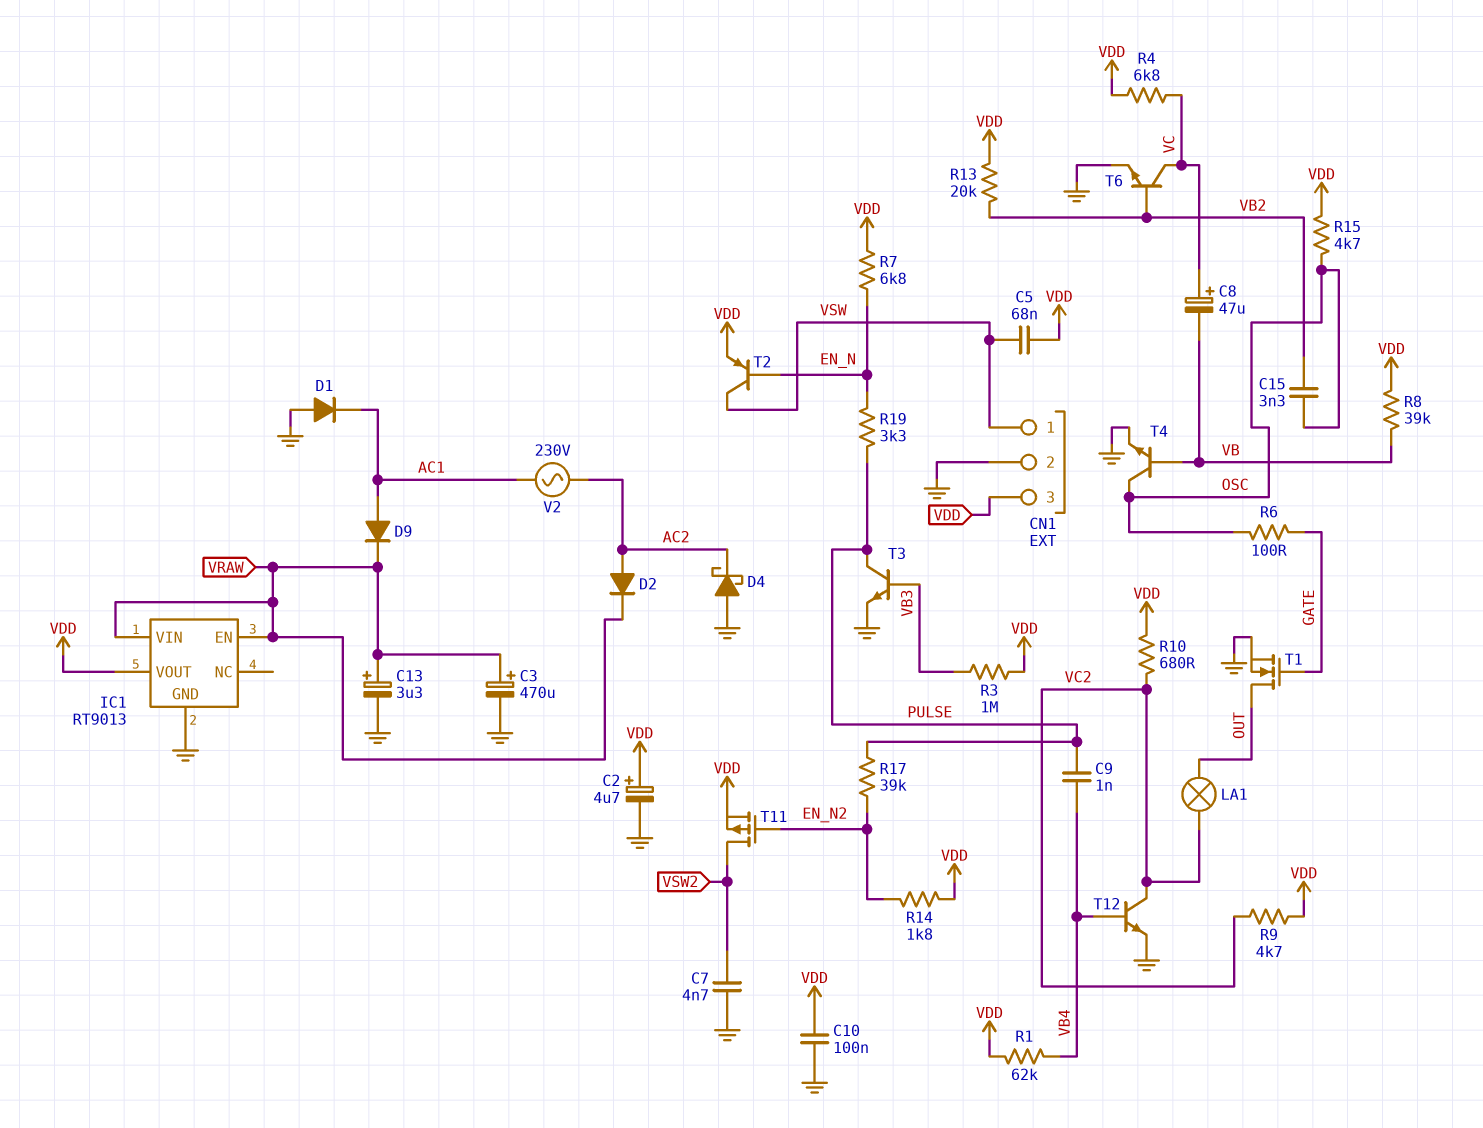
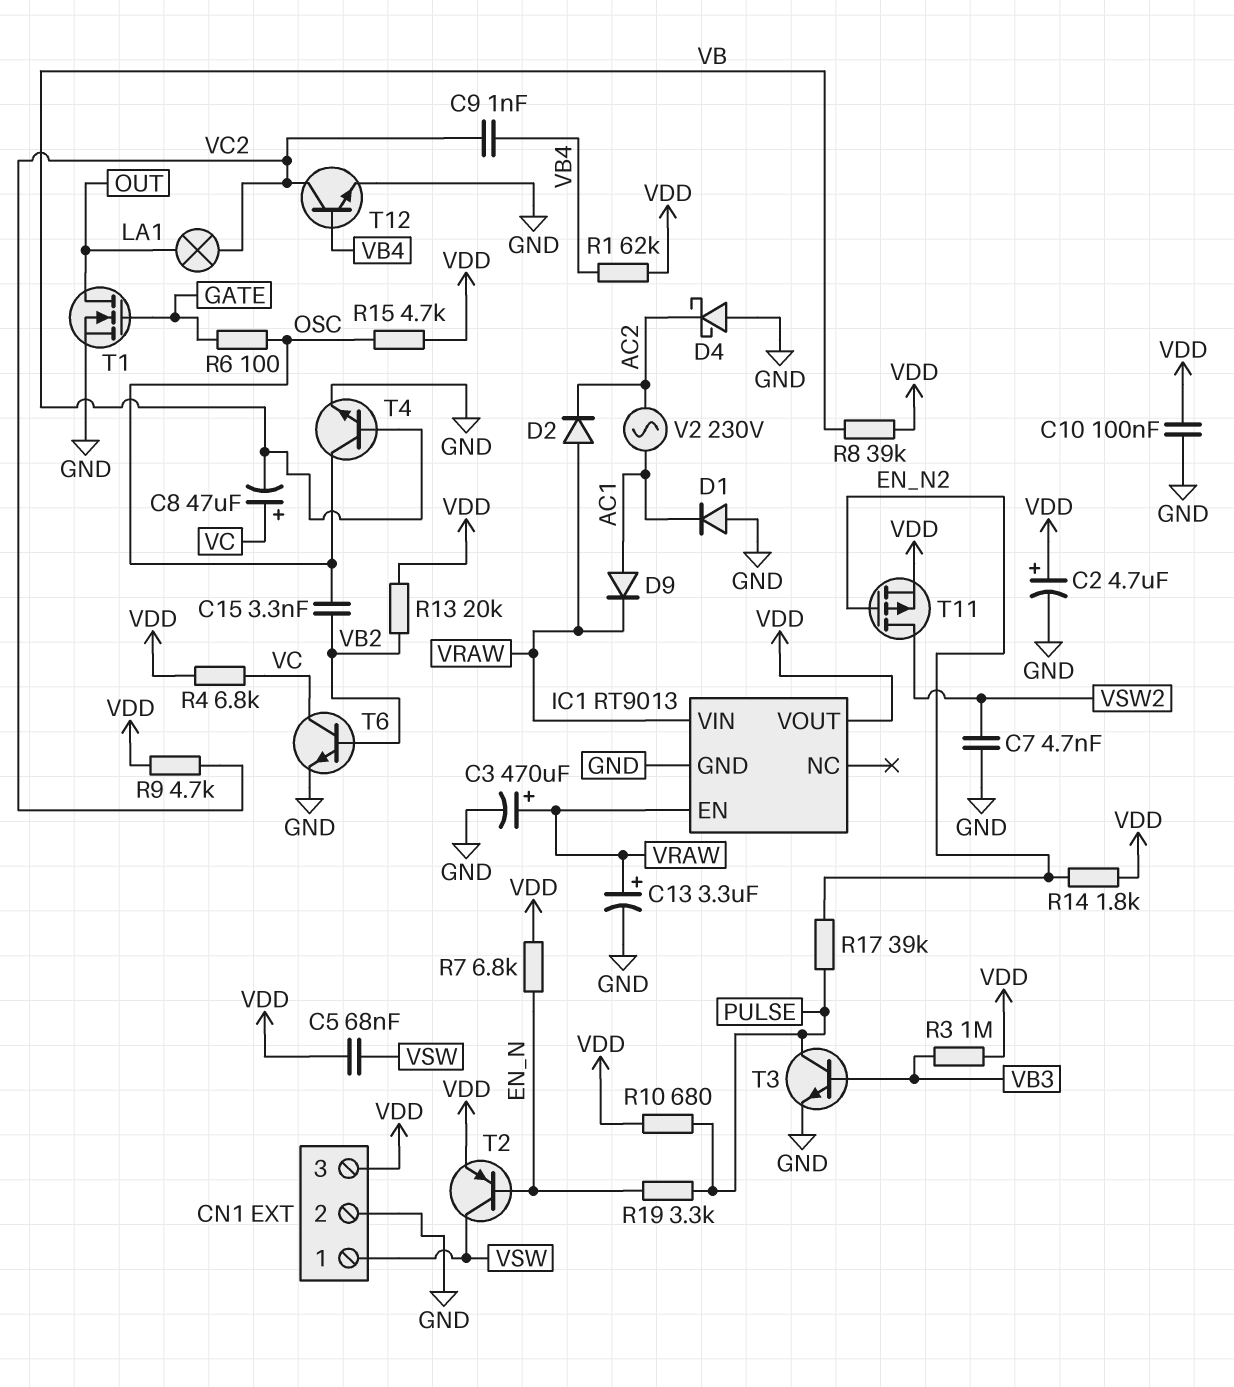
C9: 1nF (PULSE, VB4) -> 1nF (VB4, VC2)
D2: diode (A AC2, K VRAW) -> diode (A VRAW, K AC2)
R10: 680 (VC2, VDD) -> 680 (PULSE, VDD)

